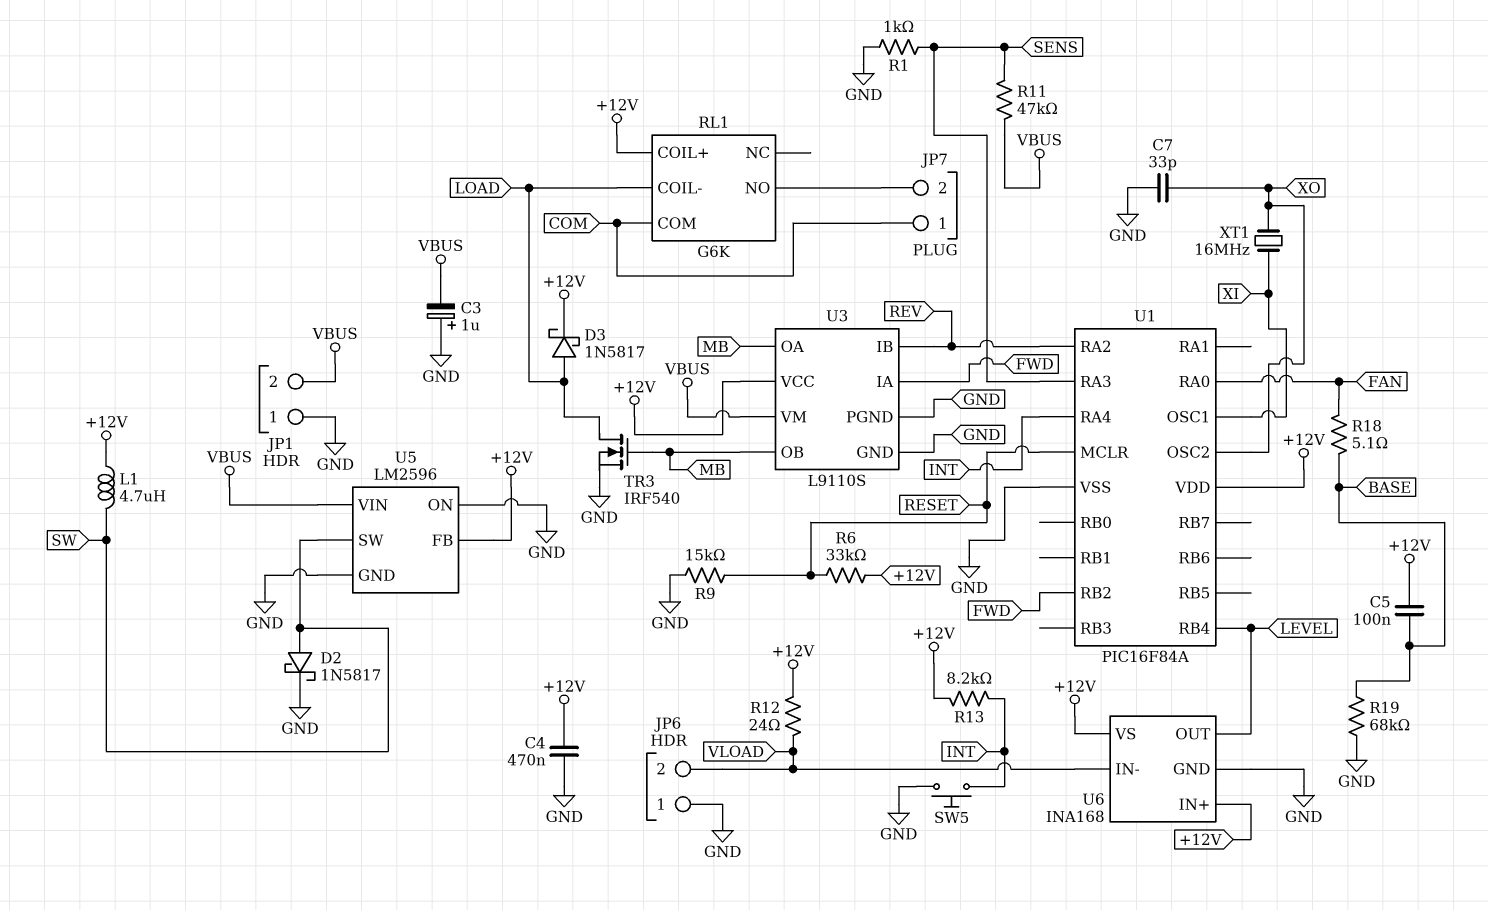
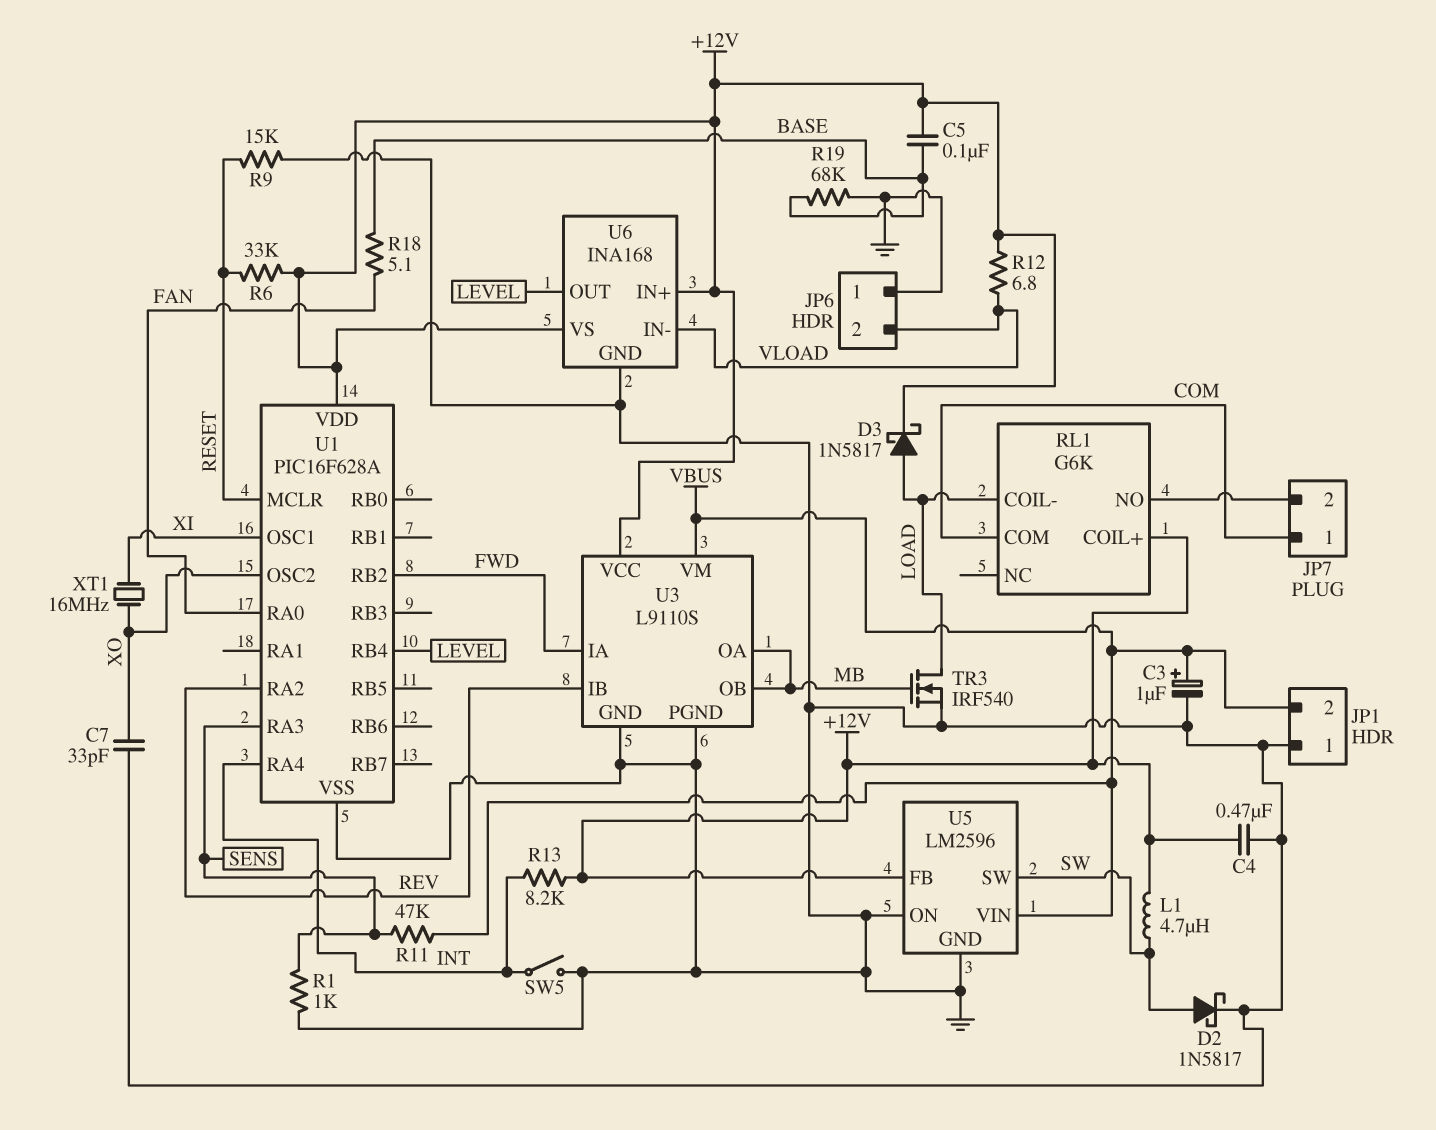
C3: 1uF (plus GND, minus VBUS) -> 1uF (plus VBUS, minus GND)
R12: 24 (+12V, VLOAD) -> 6.8 (+12V, VLOAD)
SW5: button (GND, INT) -> switch (GND, INT)
U1: PIC16F84A -> PIC16F628A

